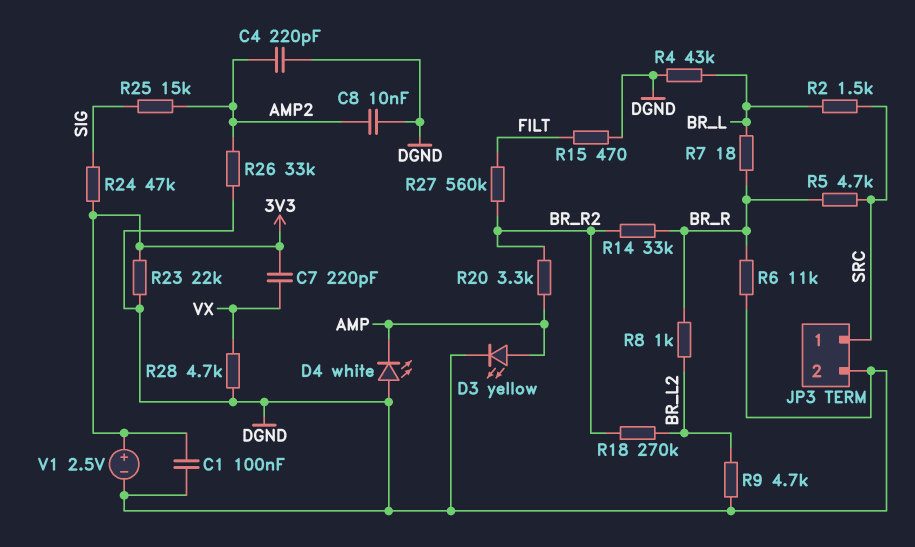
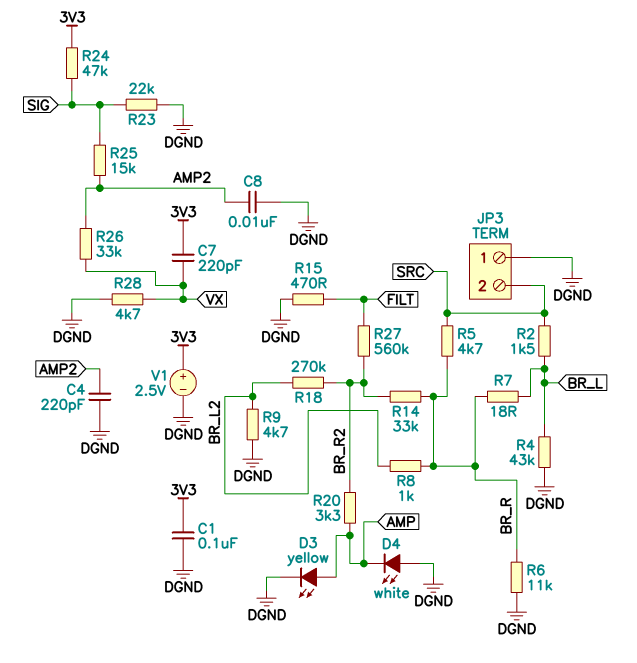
JP3 pin 1: SRC -> DGND
JP3 pin 2: DGND -> SRC
R23: 22k (3V3, DGND) -> 22k (DGND, SIG)
R26: 33k (AMP2, DGND) -> 33k (AMP2, VX)

